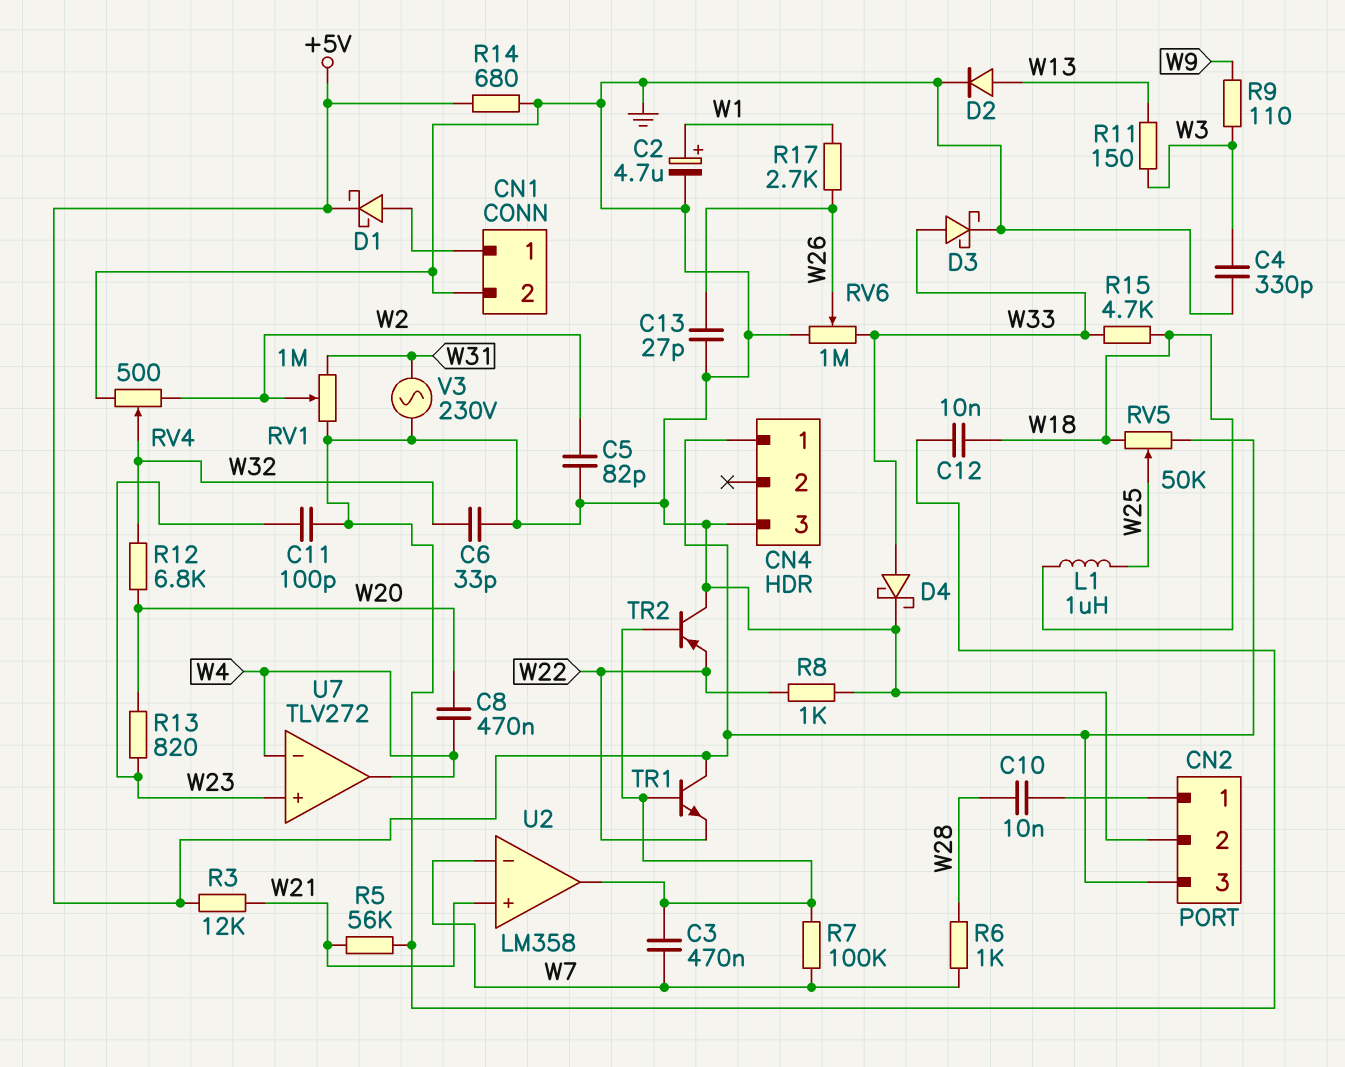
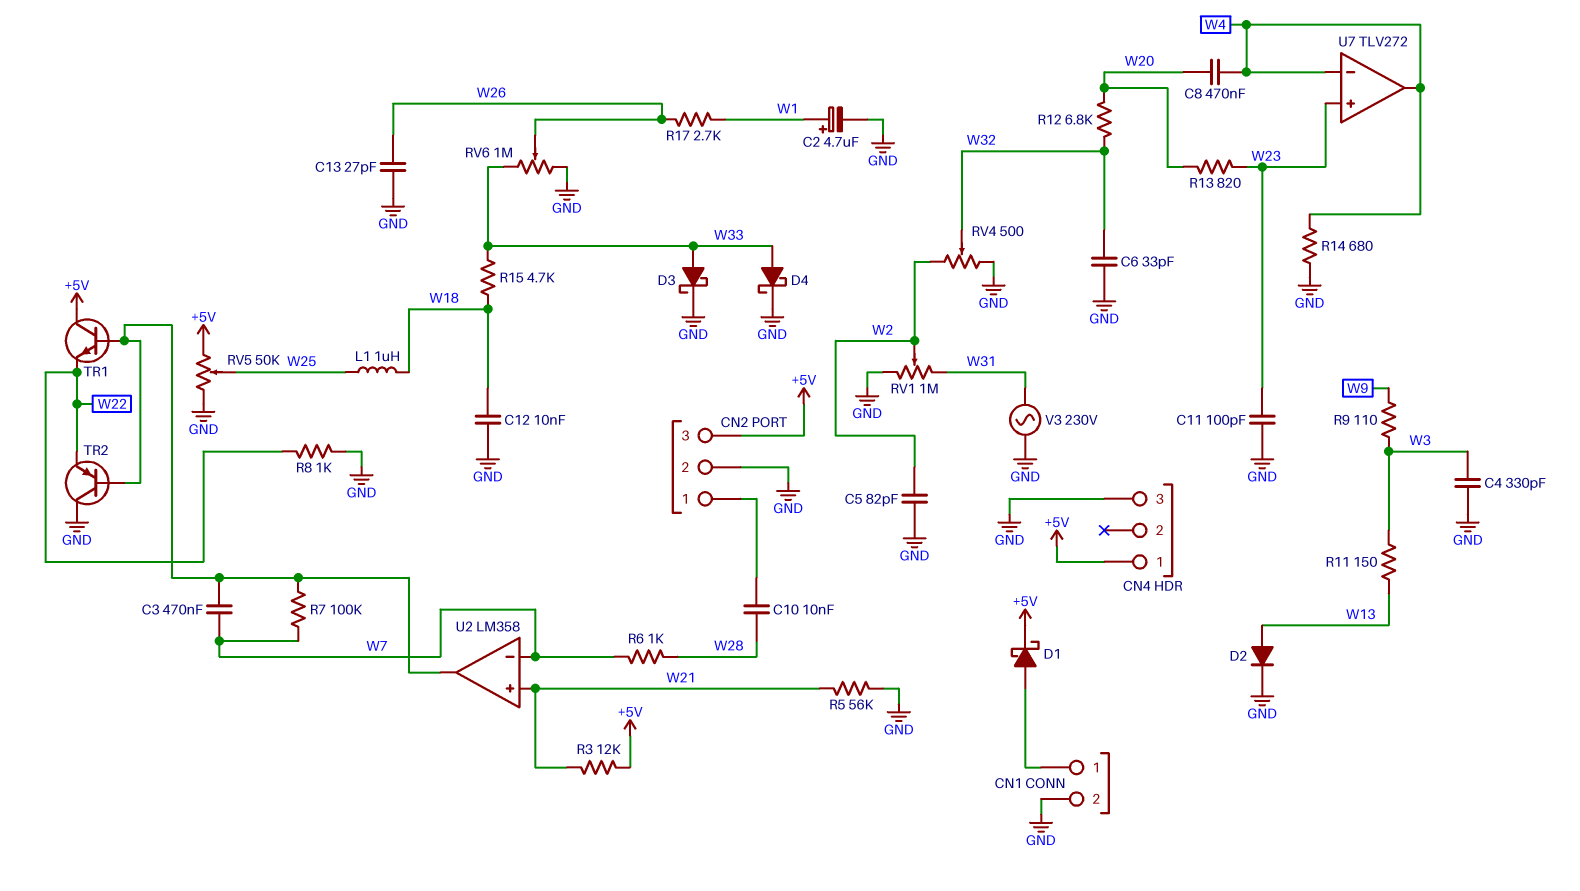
R14: 680 (+5V, GND) -> 680 (GND, W4)
RV5: 50k (+5V, W18, wiper W25) -> 50k (+5V, GND, wiper W25)

